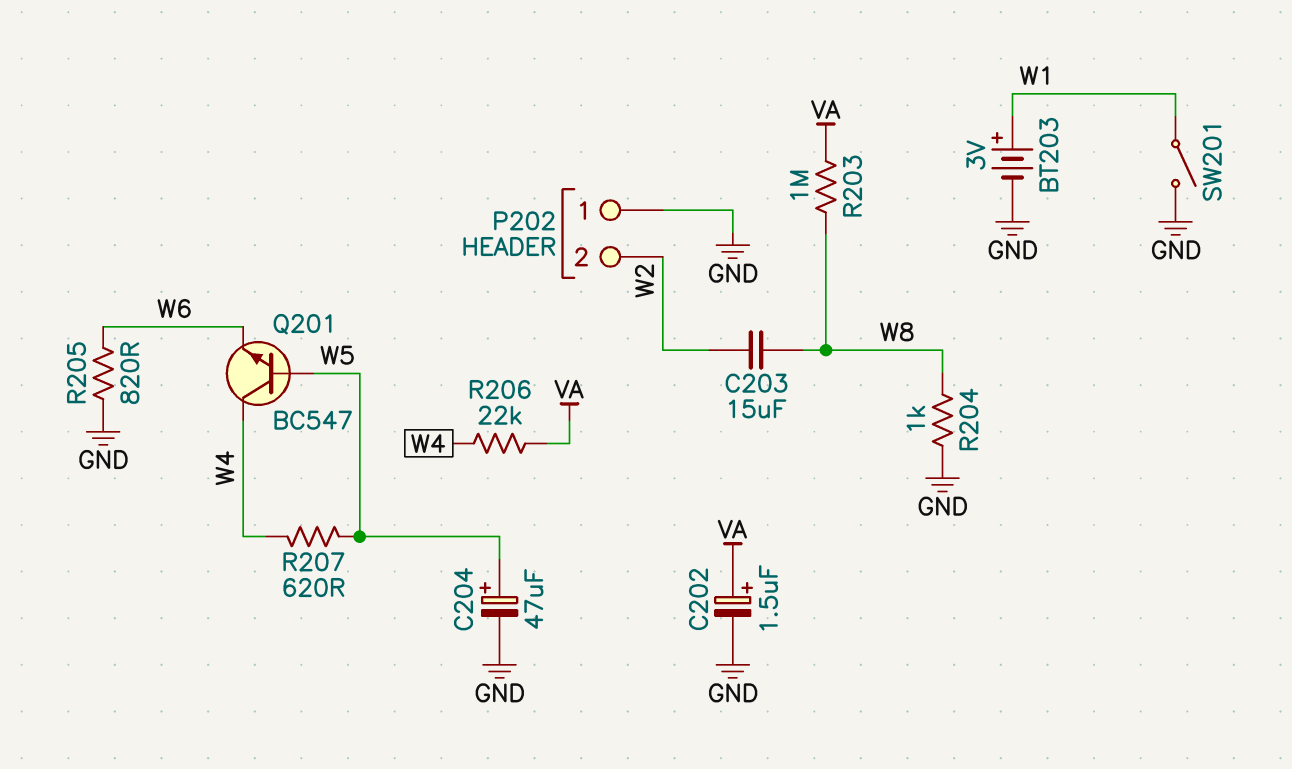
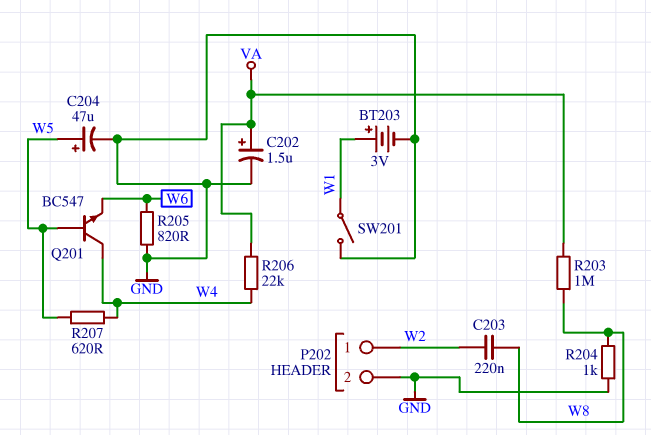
C203: 15uF (W2, W8) -> 220nF (W2, W8)
P202 pin 1: GND -> W2
P202 pin 2: W2 -> GND

